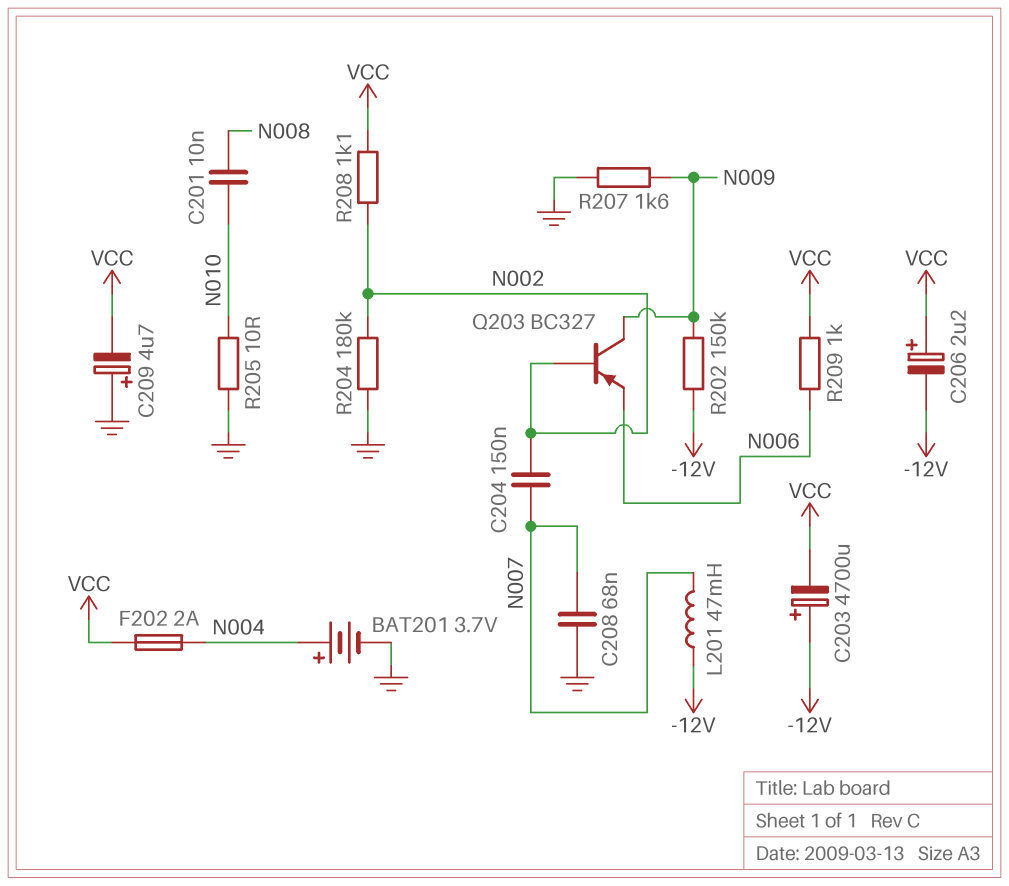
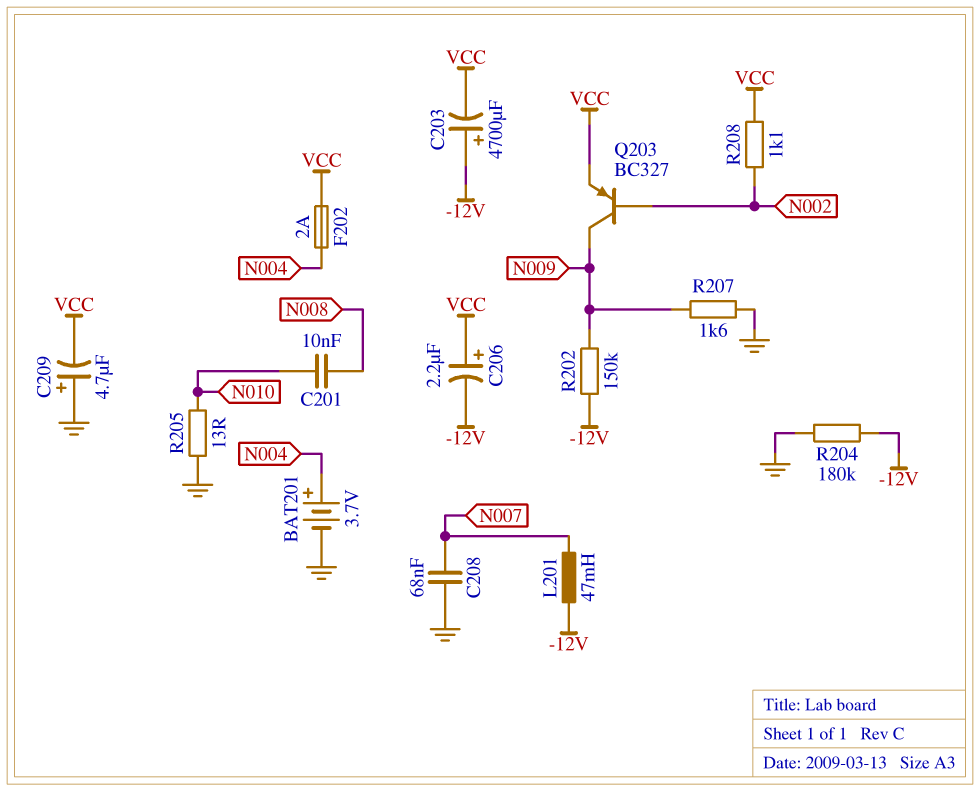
C204: 150nF (N002, N007) -> none
Q203: PNP BC327 (B N002, C N009, E N006) -> PNP BC327 (B N002, C N009, E VCC)
R204: 180k (GND, N002) -> 180k (-12V, GND)
R205: 10 (GND, N010) -> 13 (GND, N010)
R209: 1k (N006, VCC) -> none

